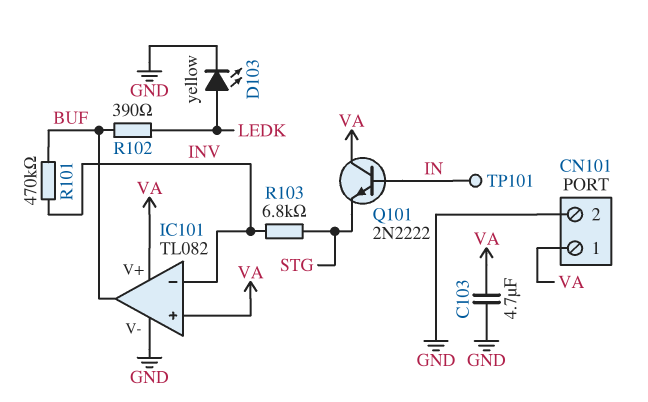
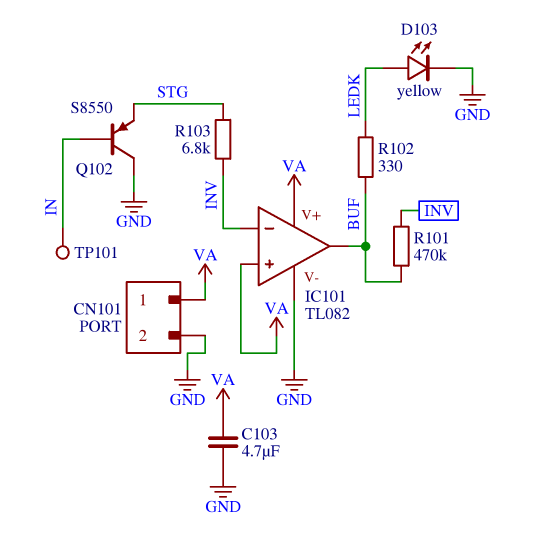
Q101: NPN 2N2222 (B IN, C VA, E STG) -> none
Q102: none -> PNP S8550 (B IN, C GND, E STG)
R102: 390 (BUF, LEDK) -> 330 (BUF, LEDK)

